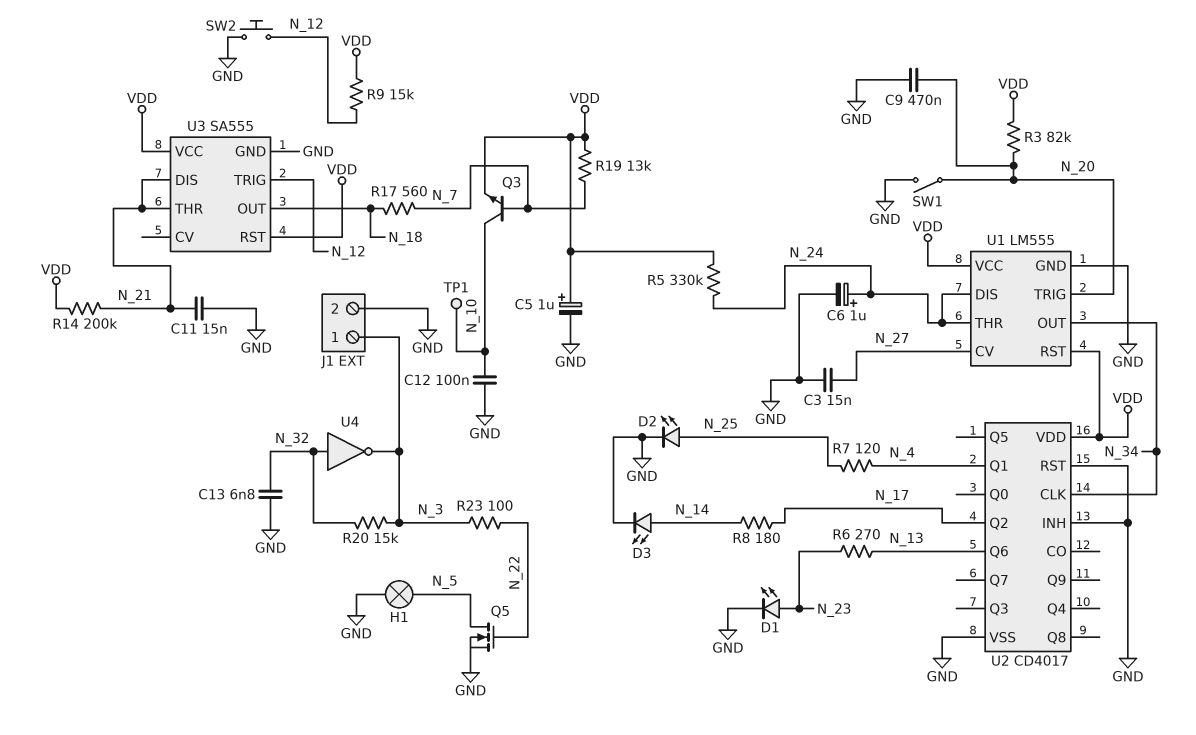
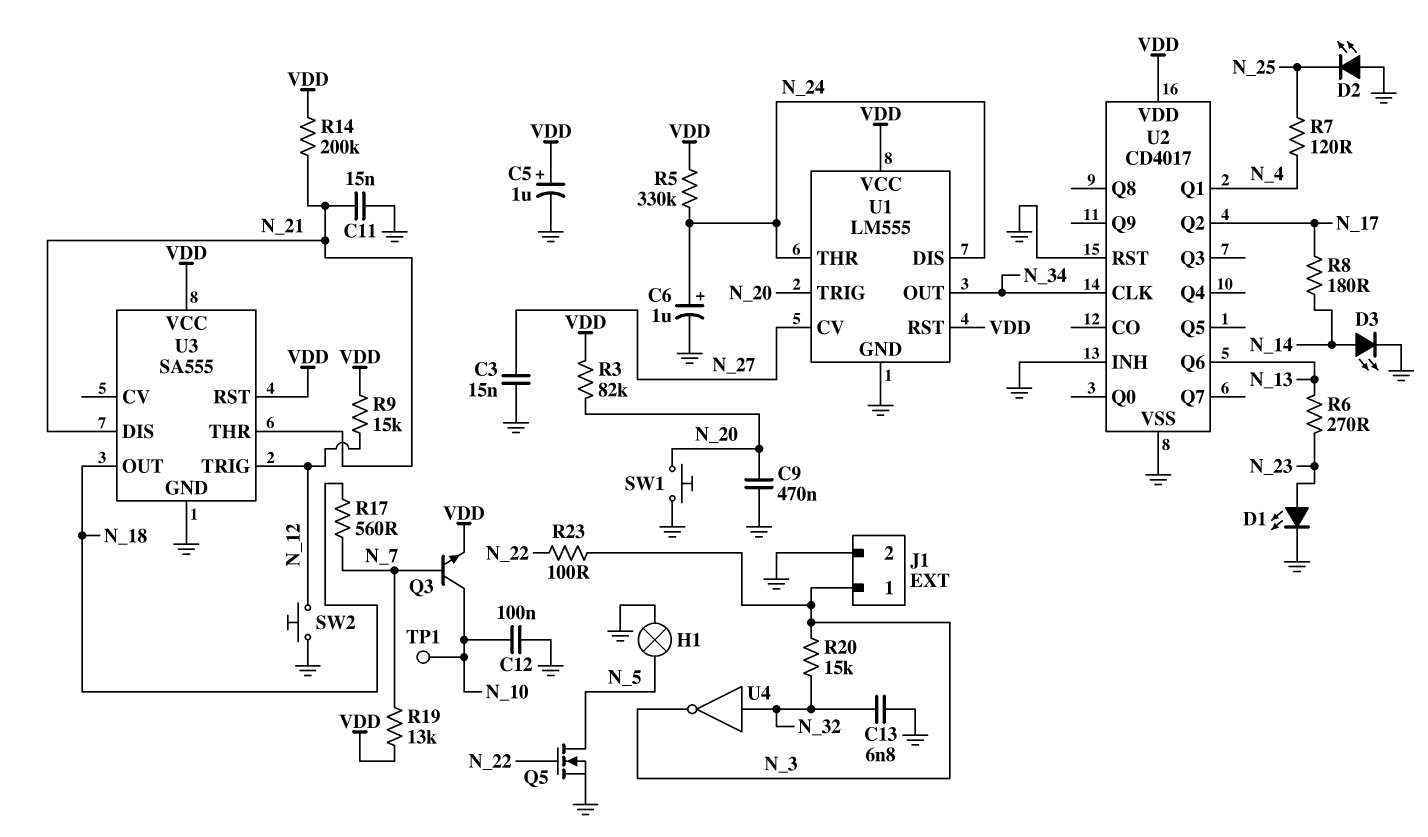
D2: LED (A N_25, K GND) -> LED (A GND, K N_25)
SW1: switch (GND, N_20) -> button (GND, N_20)

